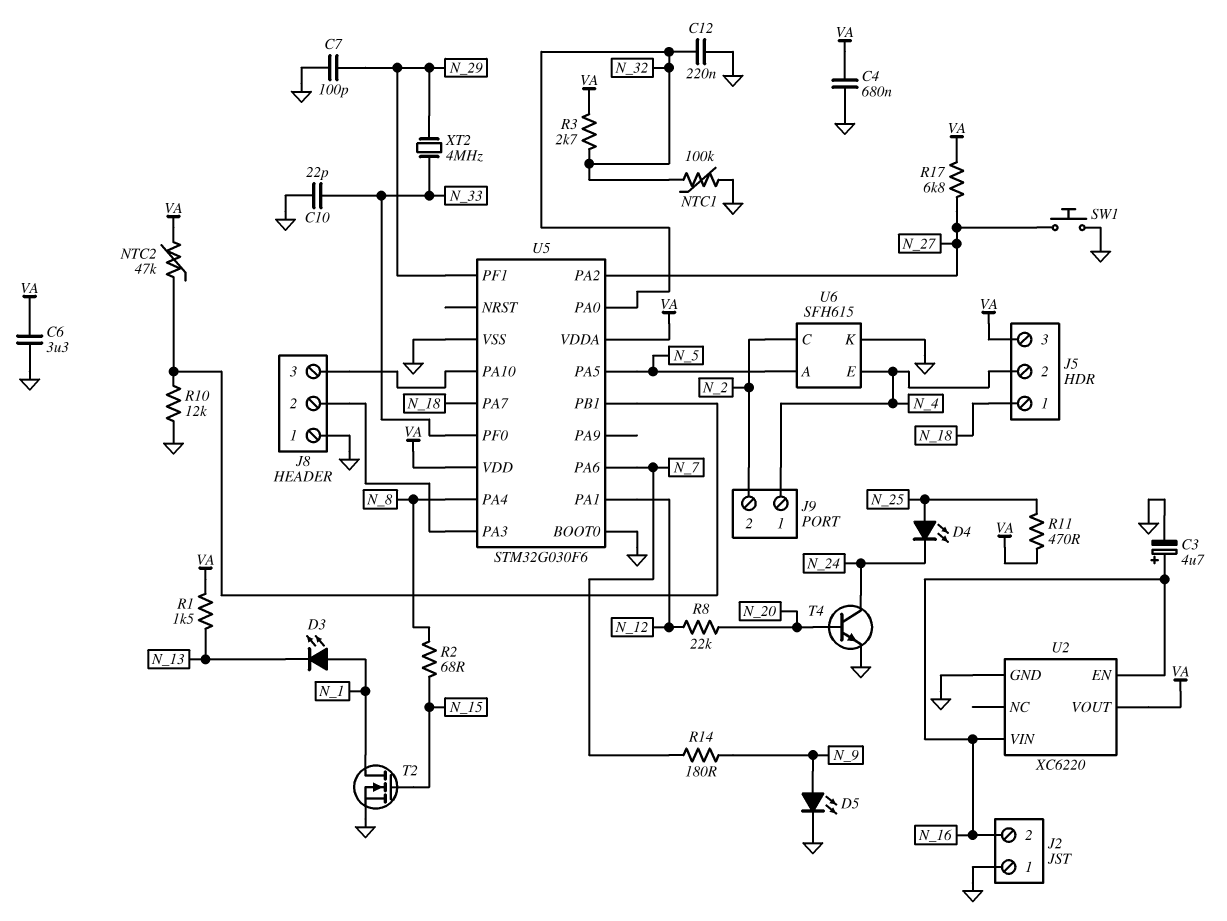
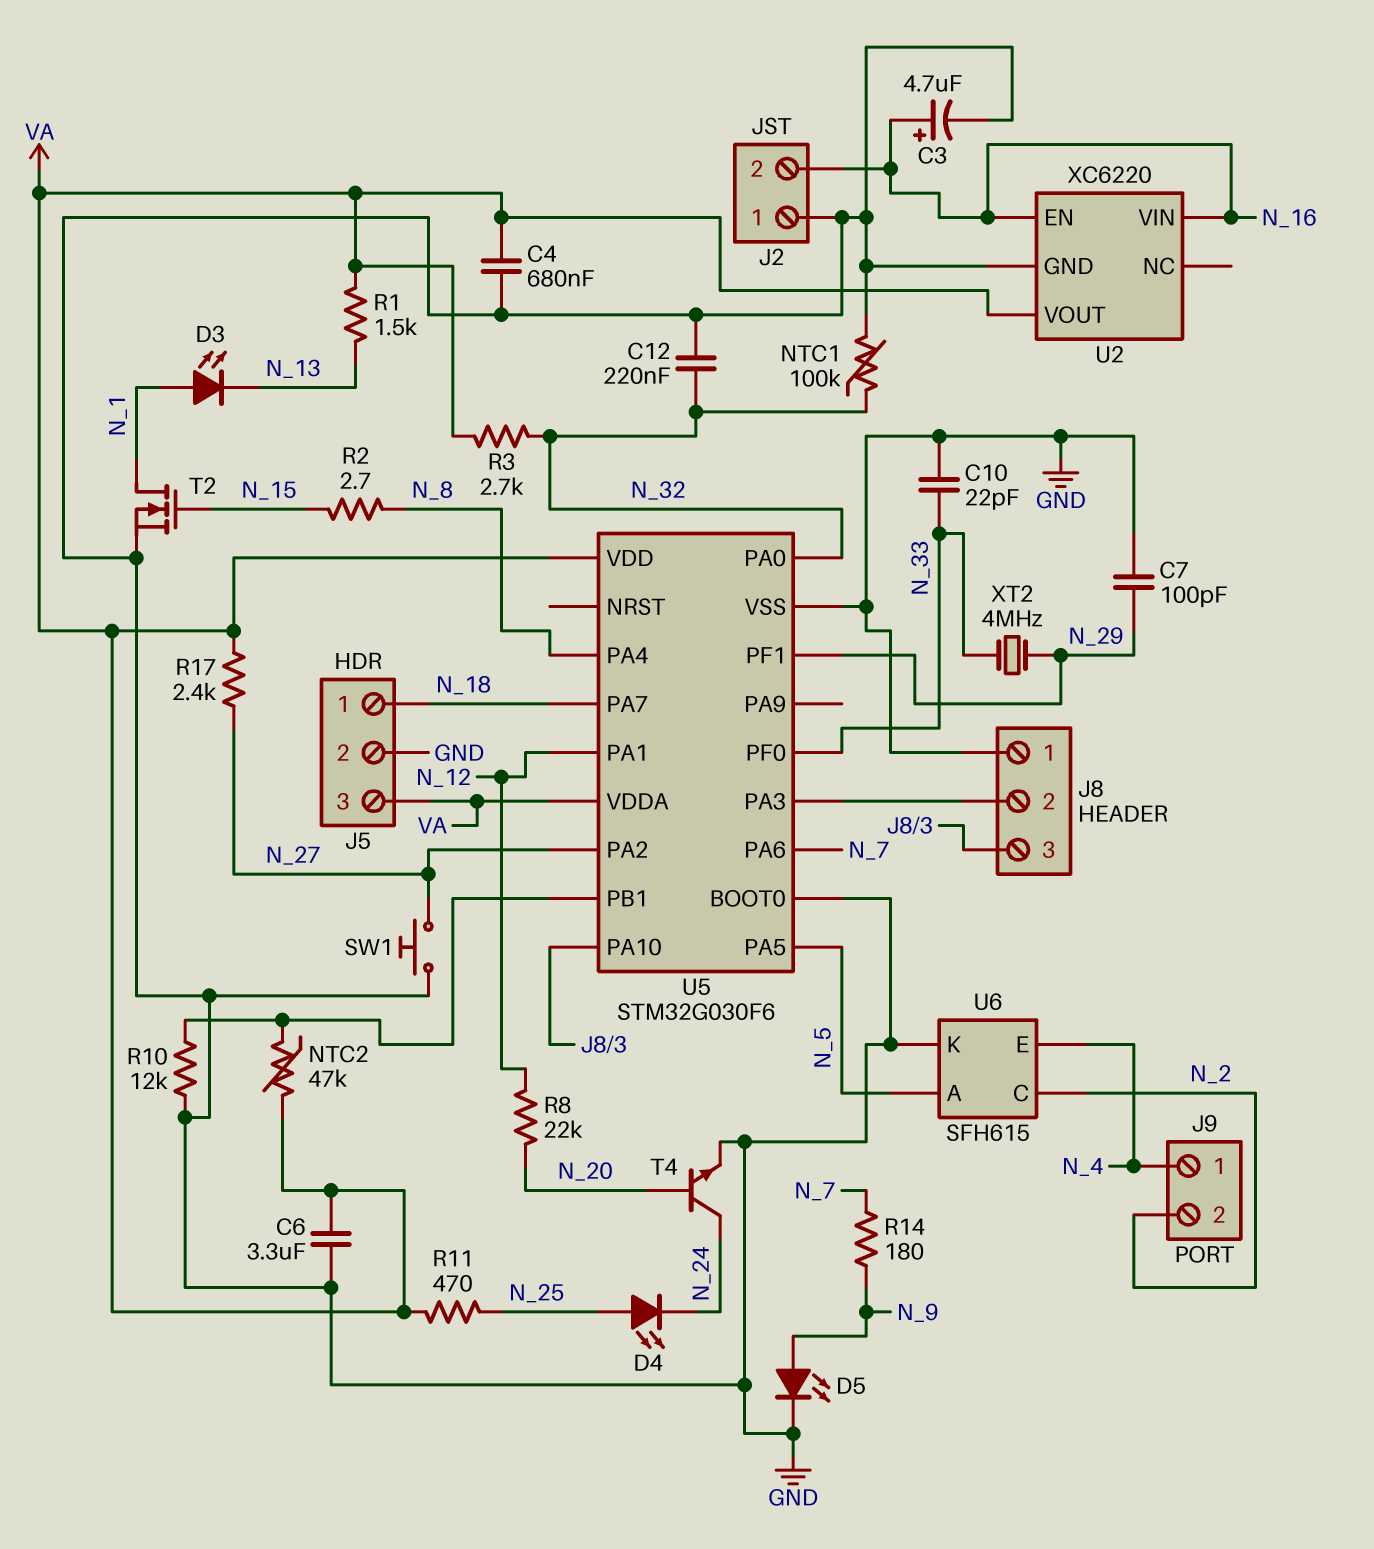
J5 pin 2: N_4 -> GND
R2: 68 (N_8, N_15) -> 2.7 (N_8, N_15)
R17: 6.8k (N_27, VA) -> 2.4k (N_27, VA)

